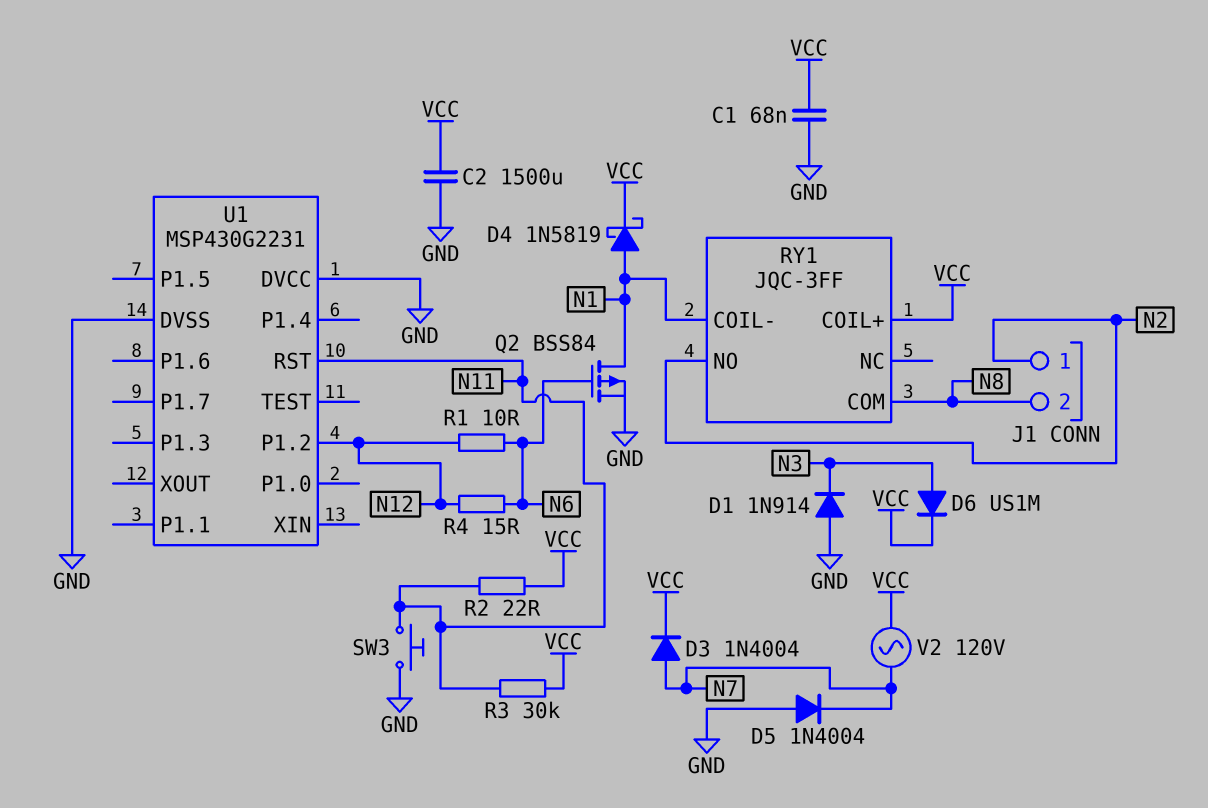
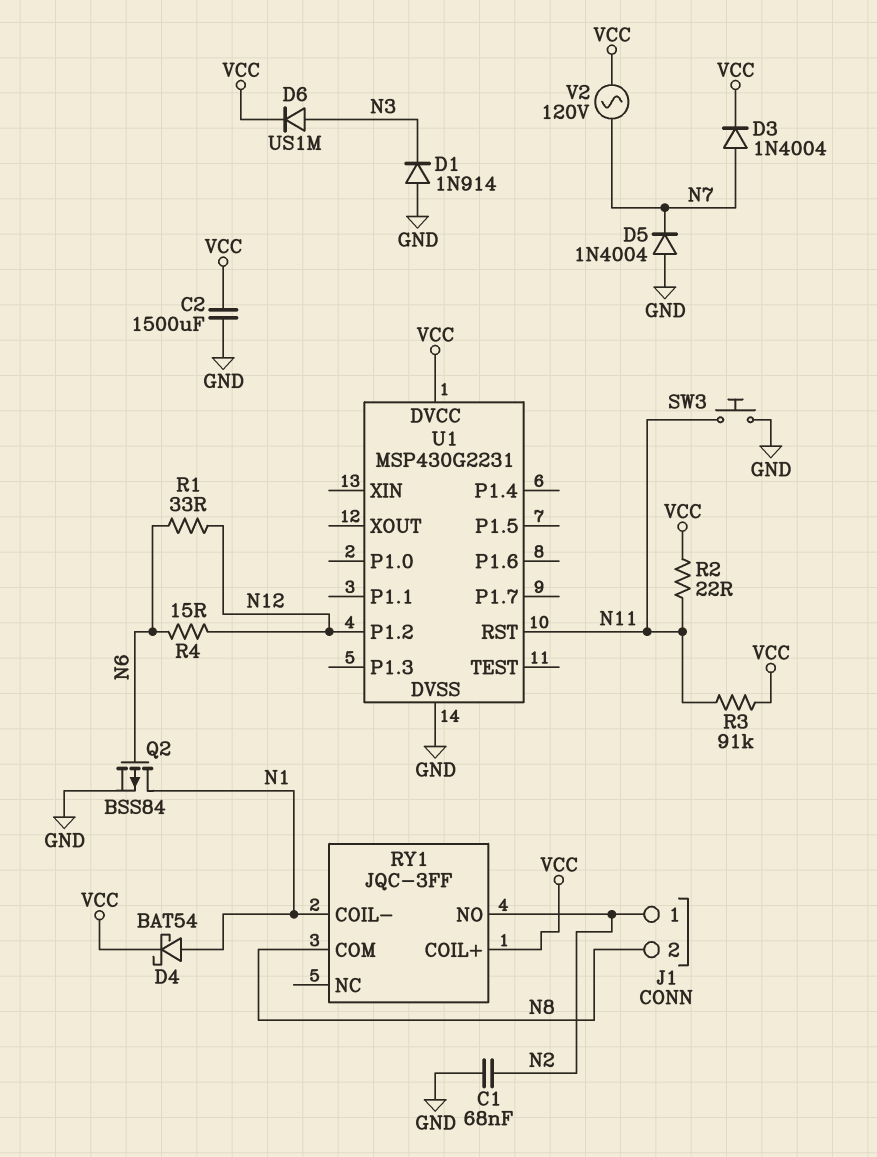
C1: 68nF (GND, VCC) -> 68nF (GND, N2)
D4: schottky 1N5819 (A N1, K VCC) -> schottky BAT54 (A N1, K VCC)
R1: 10 (N6, N12) -> 33 (N6, N12)
R3: 30k (N11, VCC) -> 91k (N11, VCC)
U1 pin DVCC: GND -> VCC

